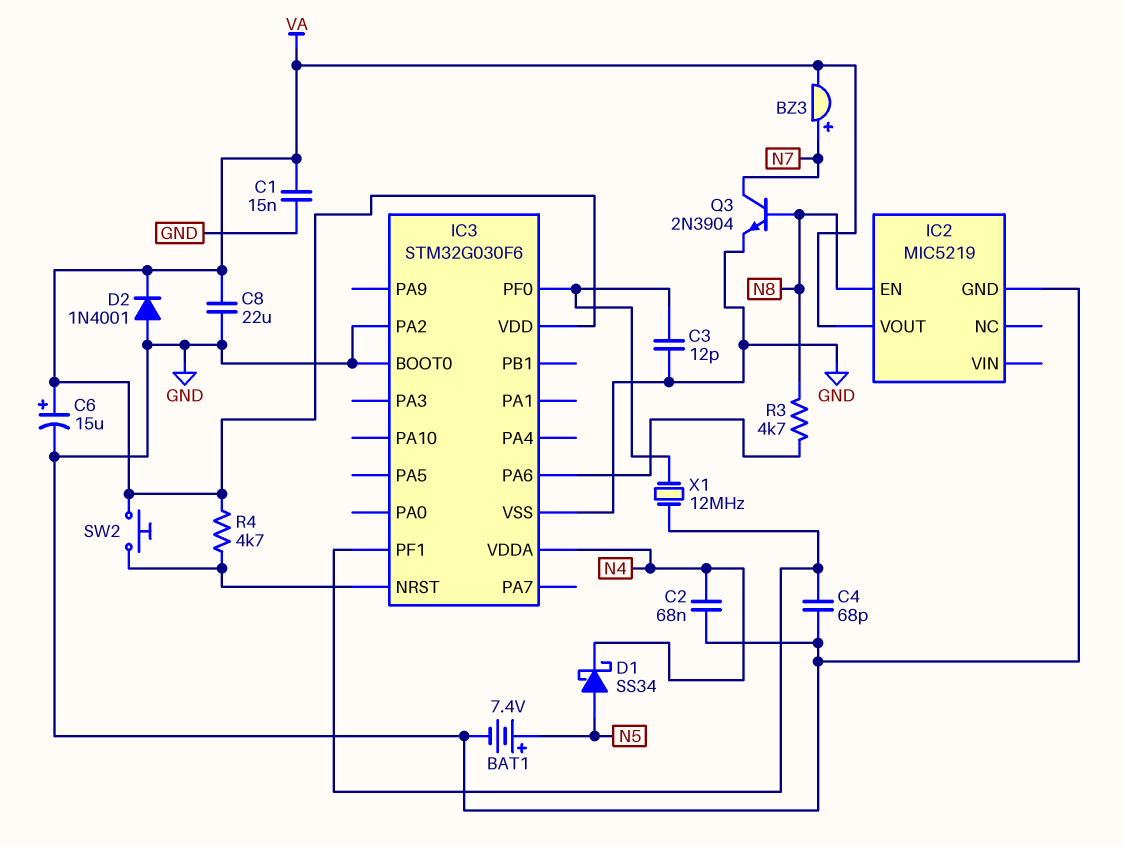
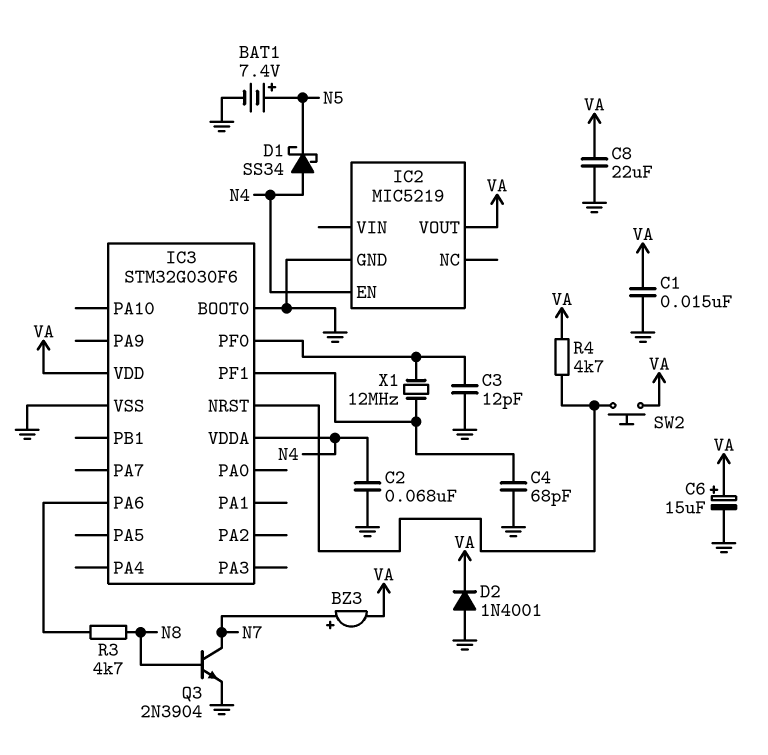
D1: schottky SS34 (A N5, K N4) -> schottky SS34 (A N4, K N5)
IC2 pin EN: N8 -> N4
IC3 pin PA2: GND -> none

